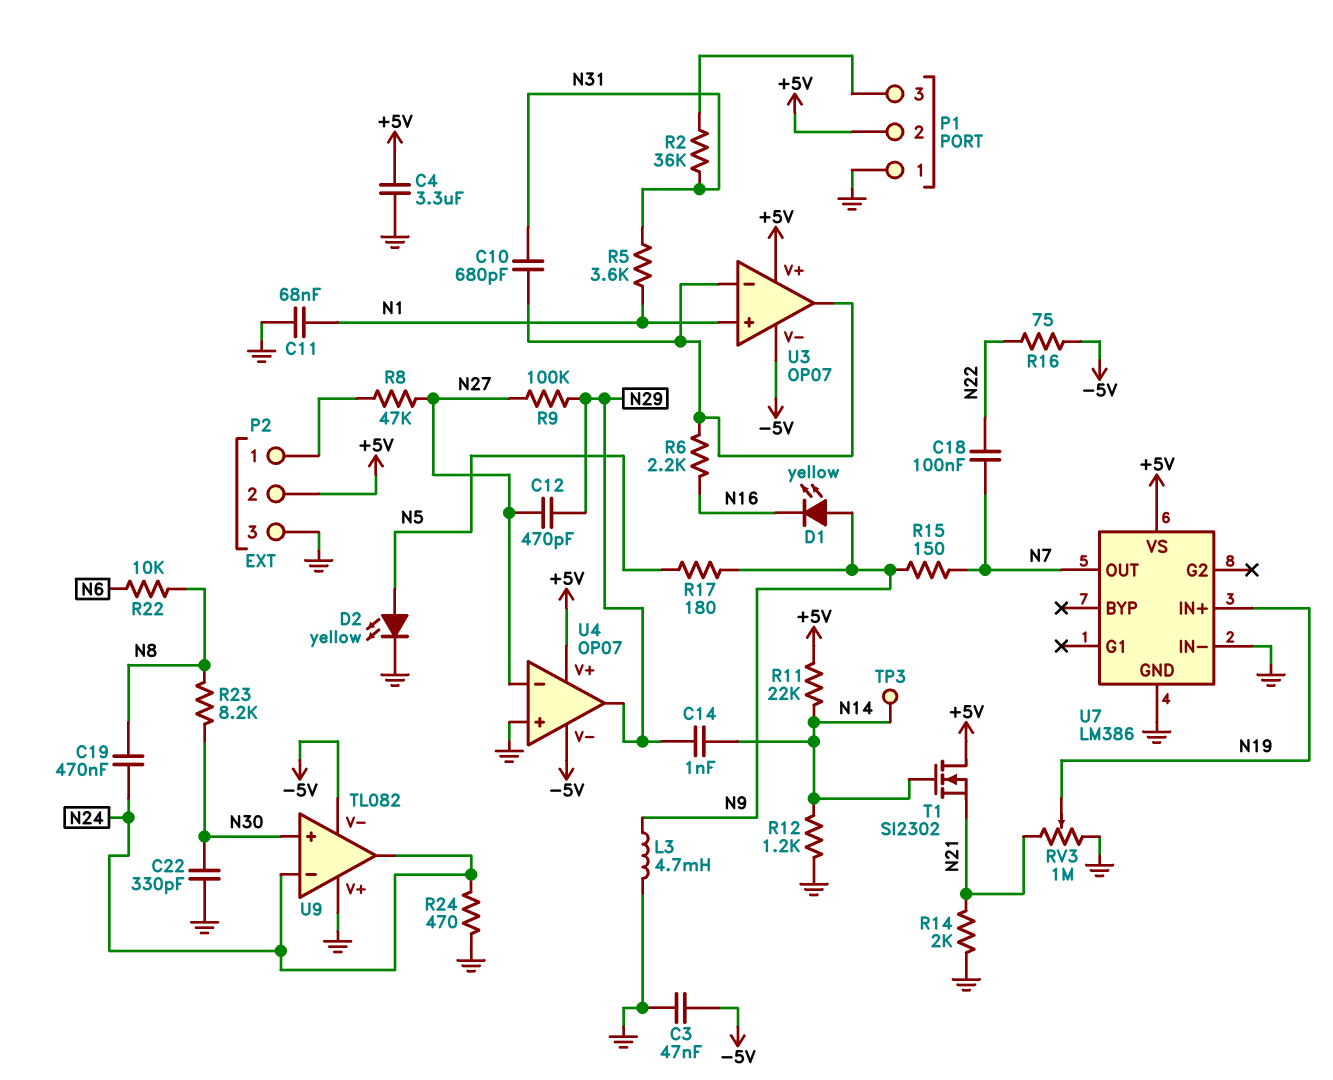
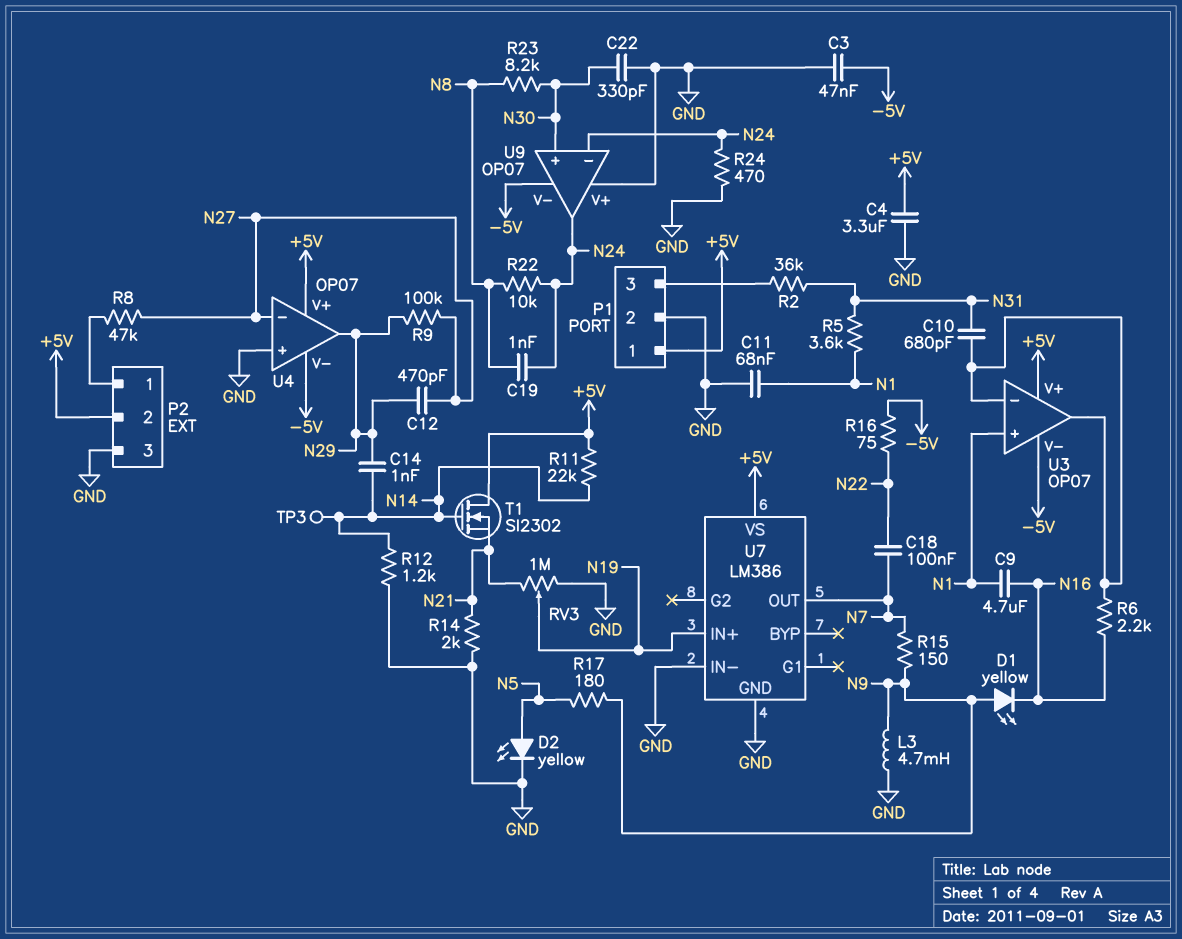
C9: none -> 4.7uF (N1, N16)
C19: 470nF (N8, N24) -> 1nF (N8, N24)
P1 pin 1: GND -> +5V
P1 pin 2: +5V -> GND
R22: 10k (N6, N8) -> 10k (N8, N24)
U9: TL082 -> OP07

